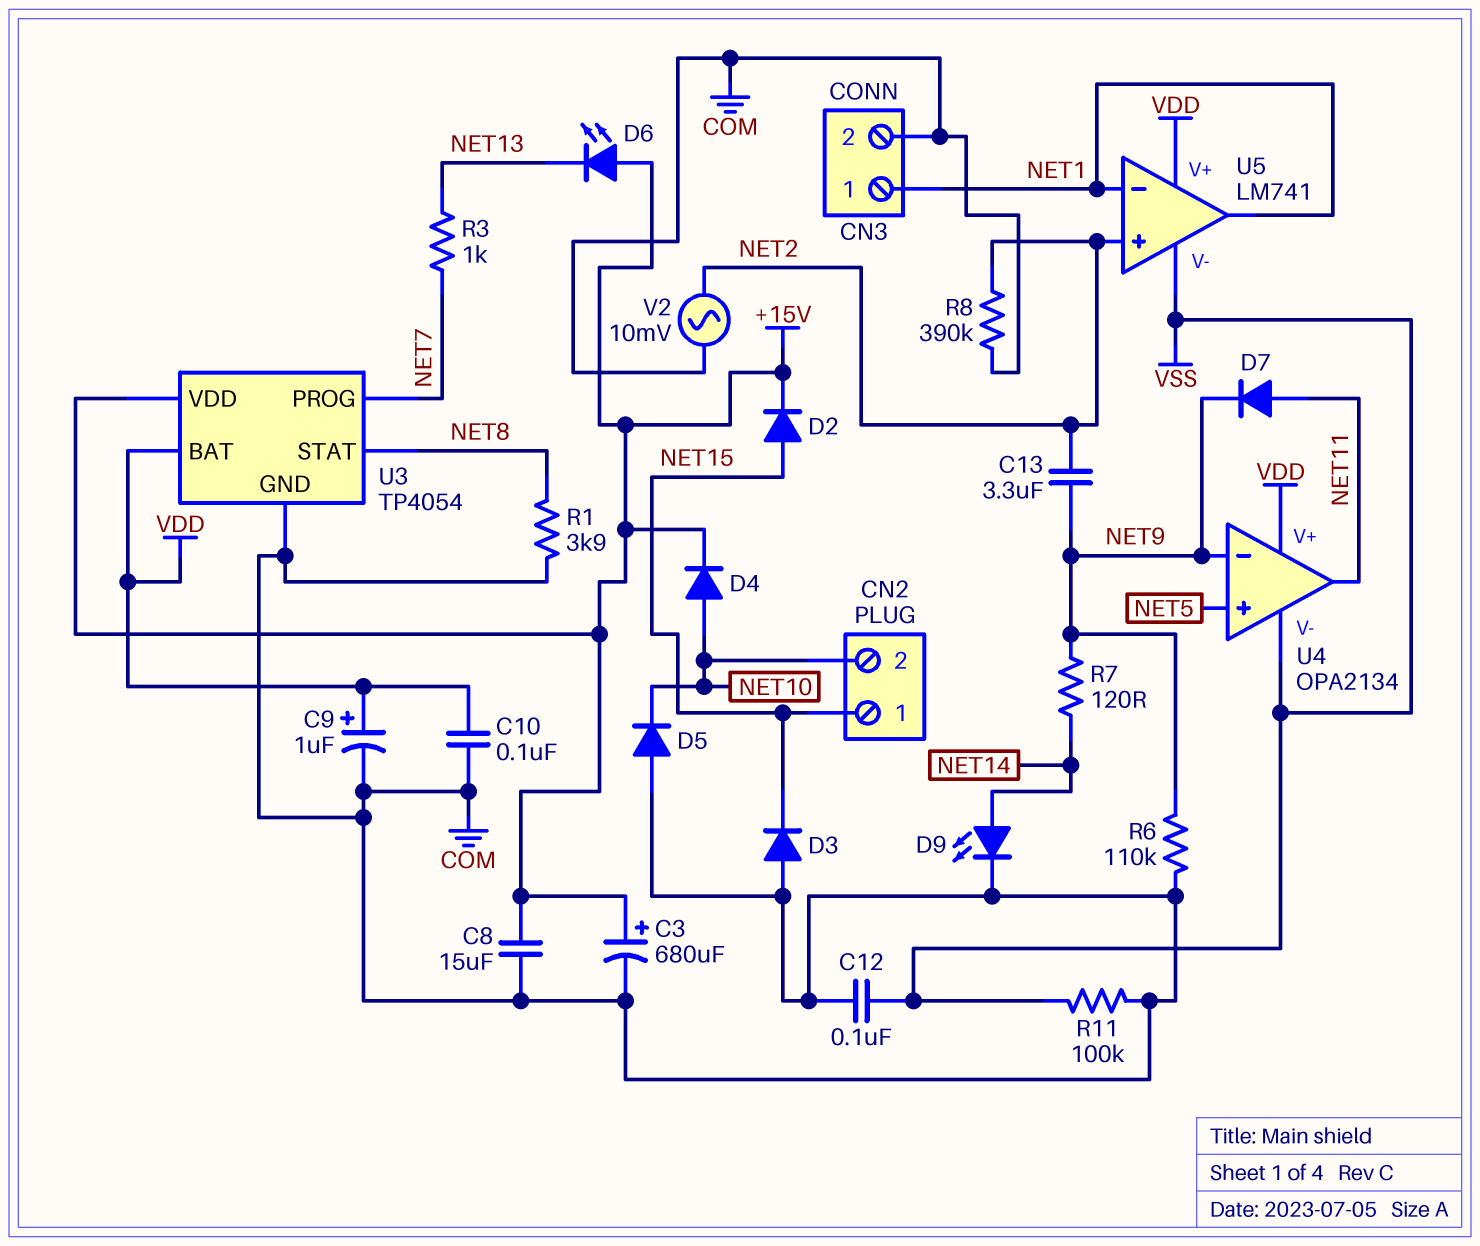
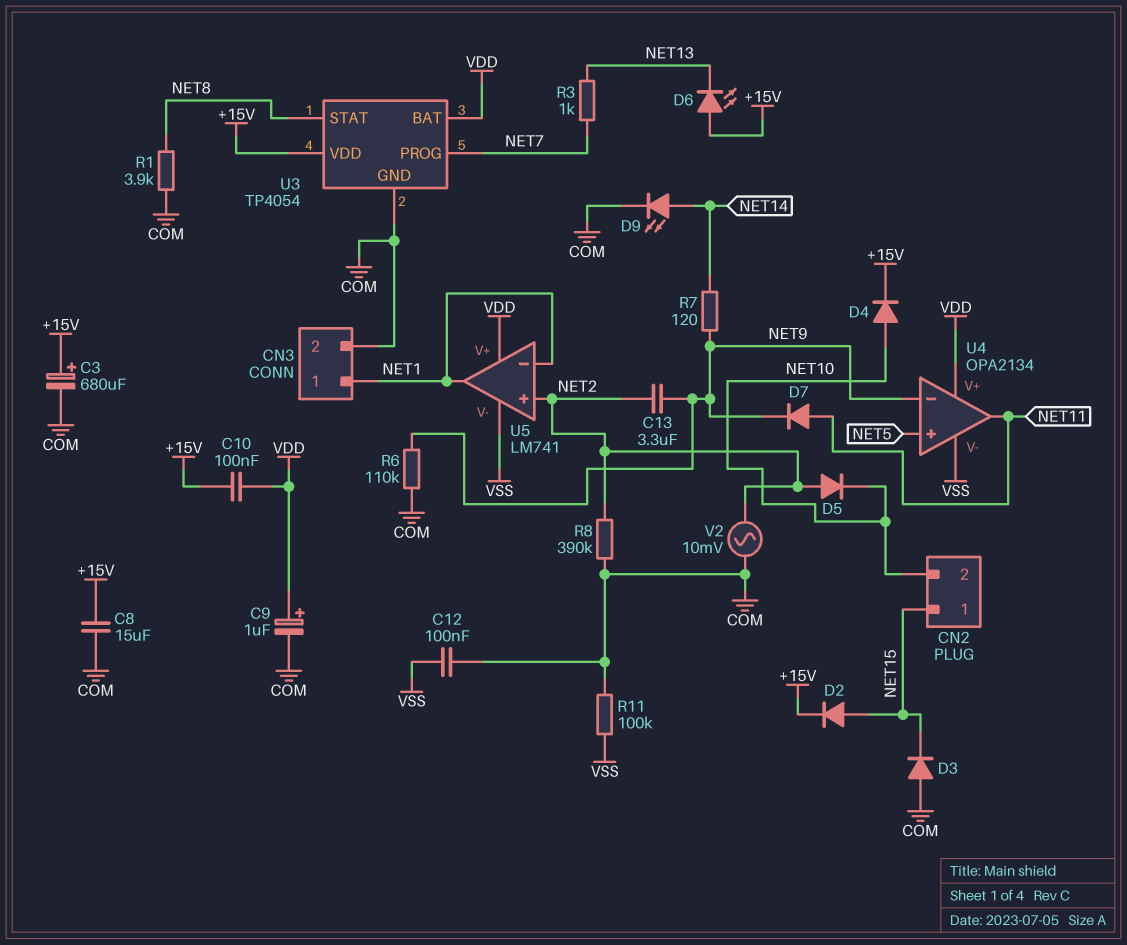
C10: 100nF (COM, VDD) -> 100nF (+15V, VDD)
D5: diode (A COM, K NET10) -> diode (A NET2, K NET10)

